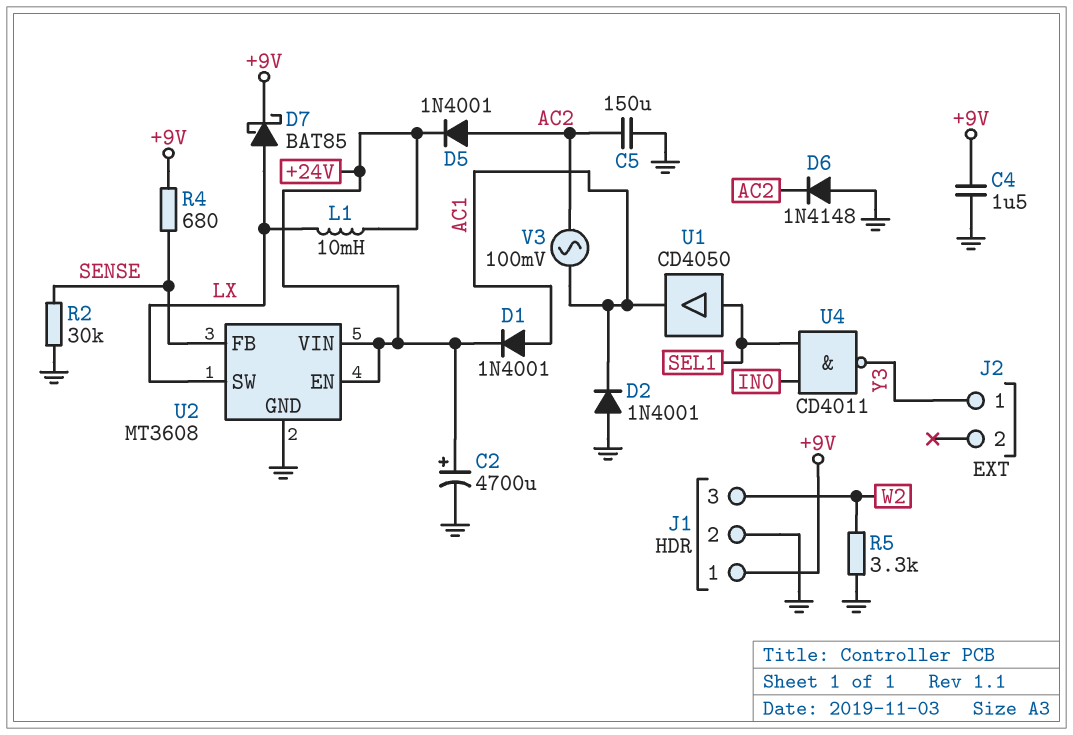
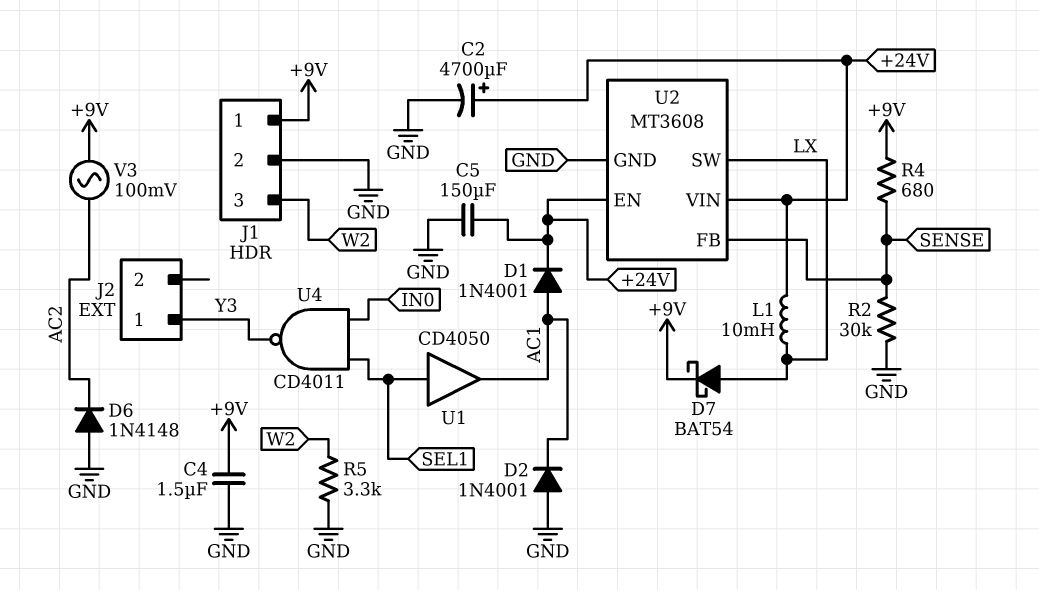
C5: 150uF (AC2, GND) -> 150uF (+24V, GND)
D5: diode 1N4001 (A AC2, K +24V) -> none
D7: schottky BAT85 (A LX, K +9V) -> schottky BAT54 (A LX, K +9V)
V3: AC 100mV (AC1, AC2) -> AC 100mV (+9V, AC2)

